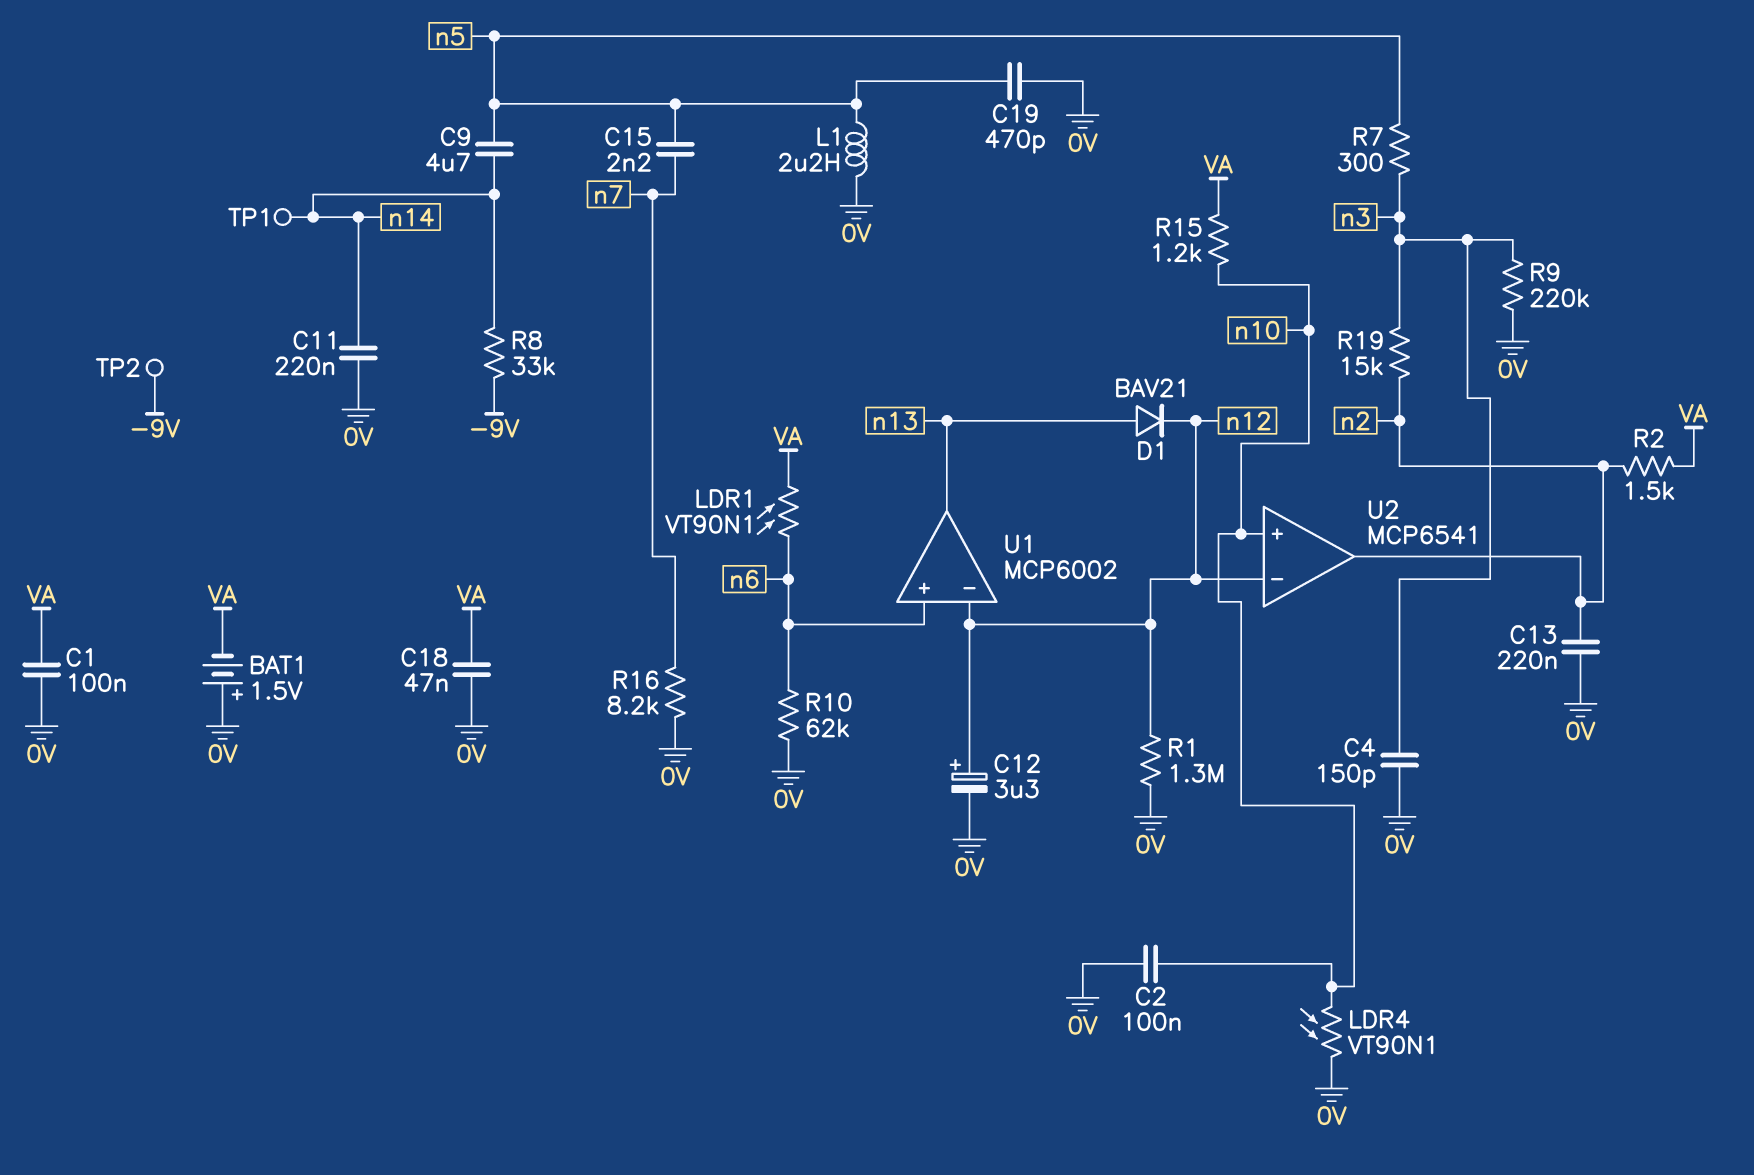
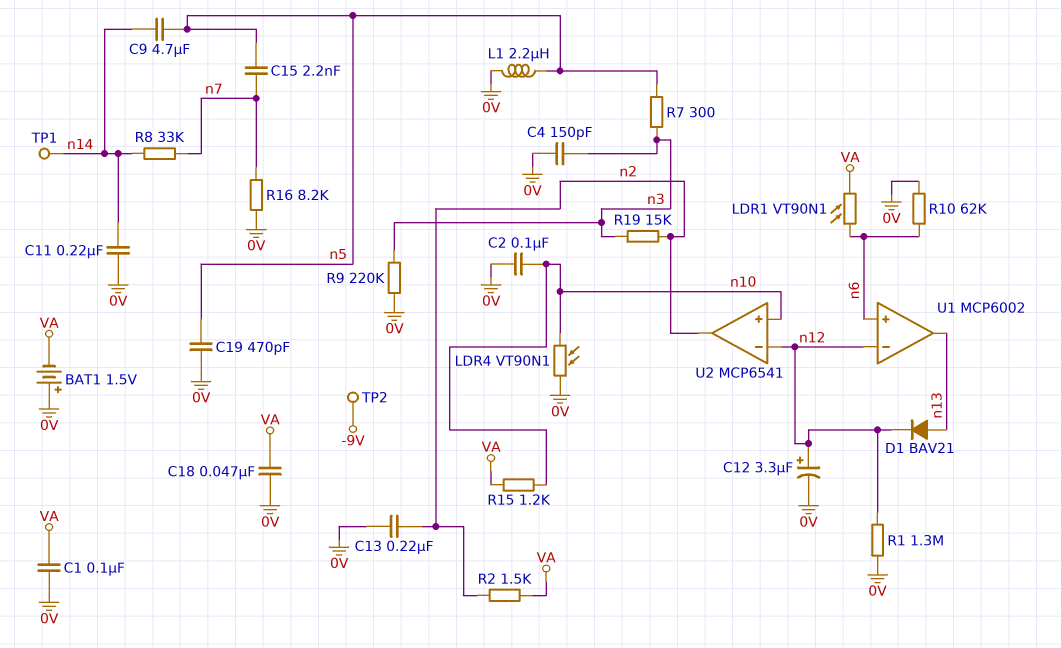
R8: 33k (-9V, n14) -> 33k (n7, n14)

